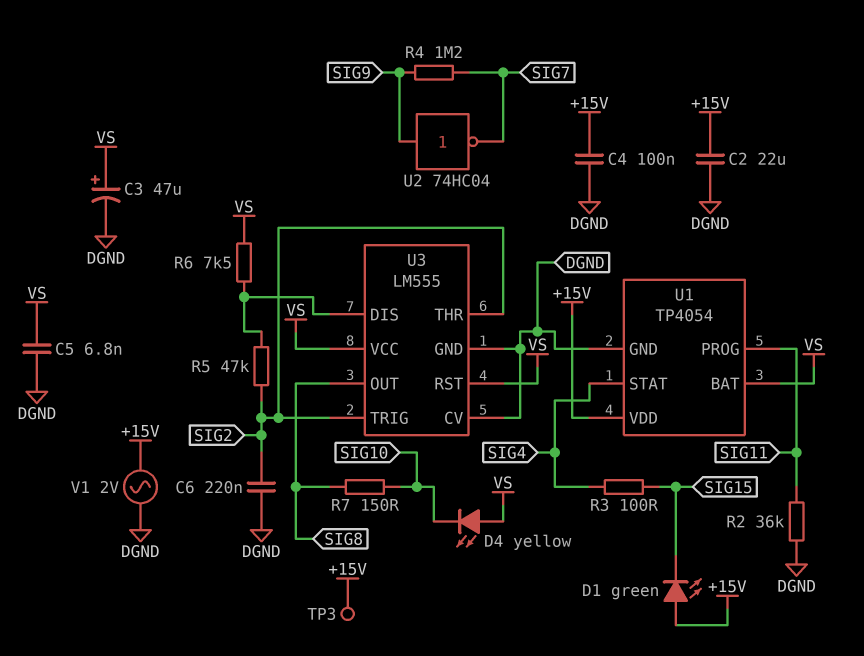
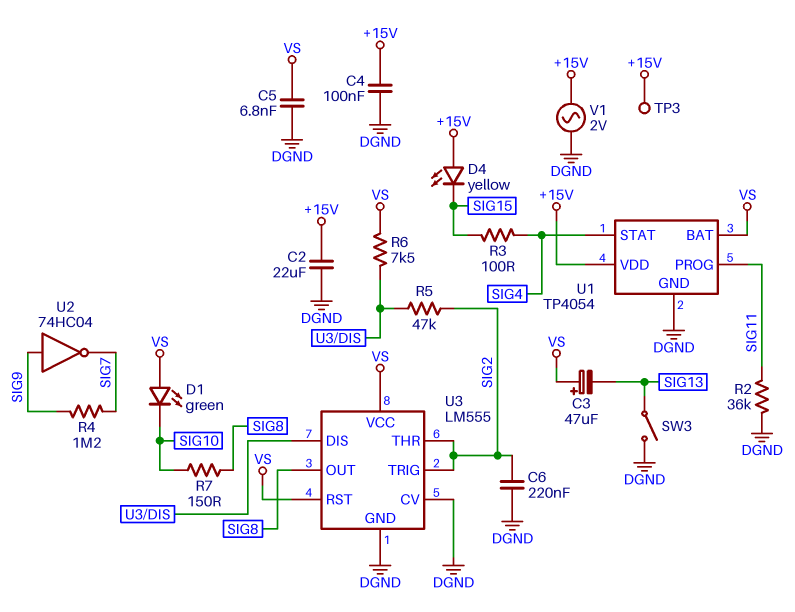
C3: 47uF (plus VS, minus DGND) -> 47uF (plus VS, minus SIG13)
D1: LED green (A +15V, K SIG15) -> LED green (A VS, K SIG10)
D4: LED yellow (A VS, K SIG10) -> LED yellow (A +15V, K SIG15)
SW3: none -> switch (DGND, SIG13)

